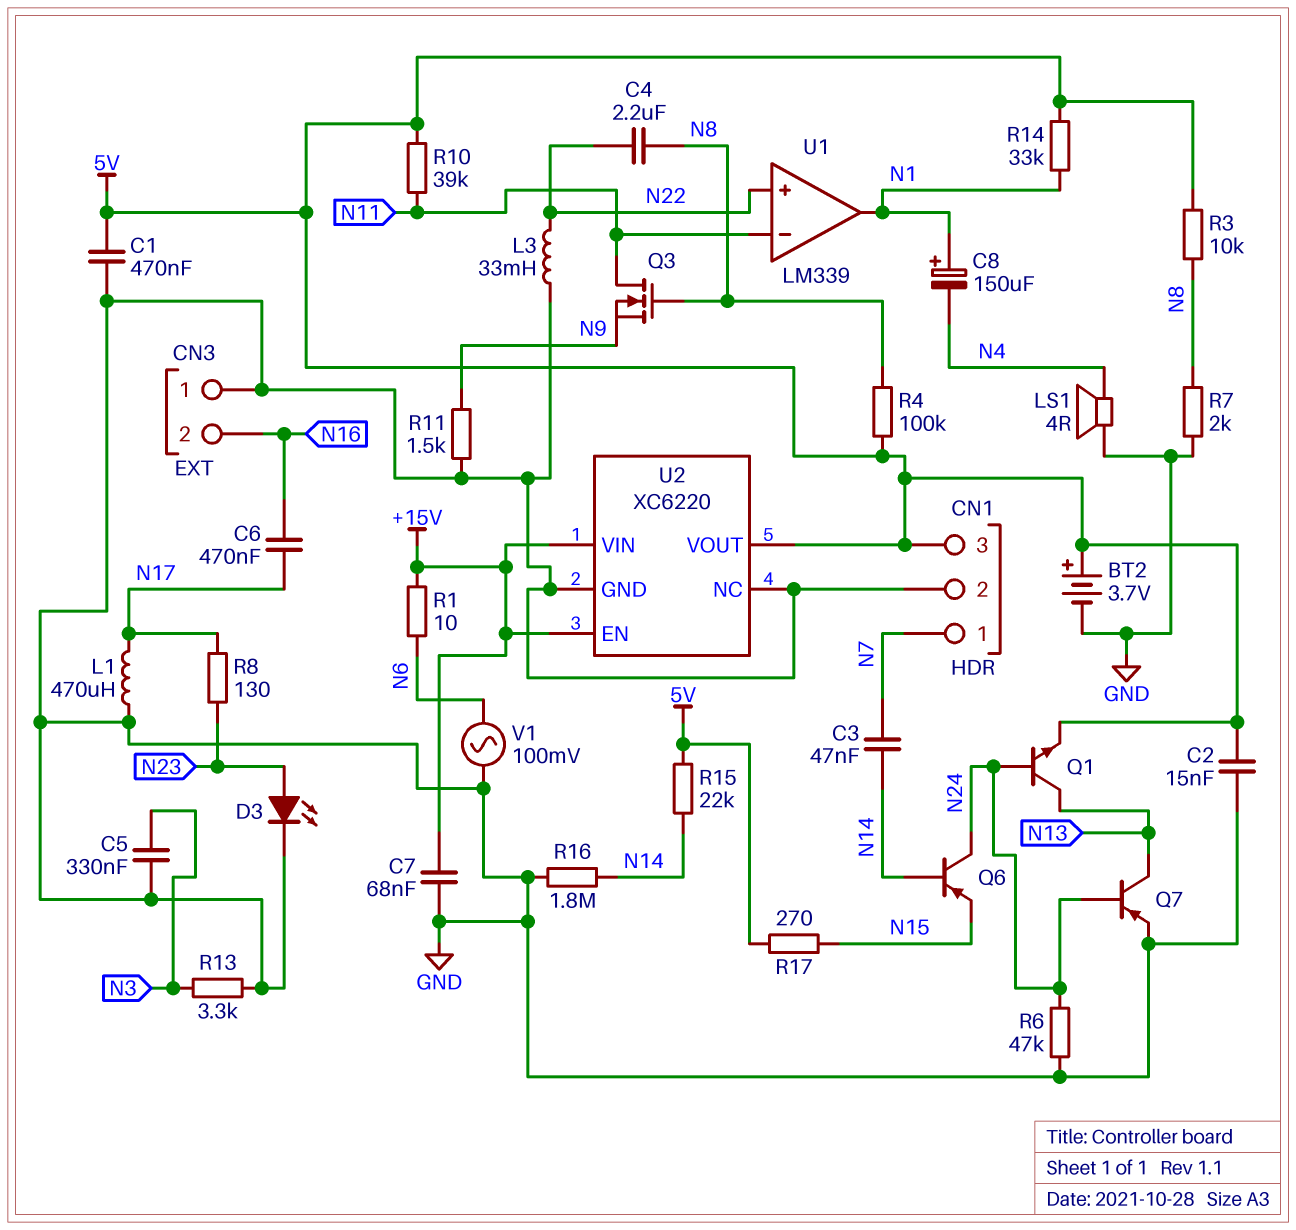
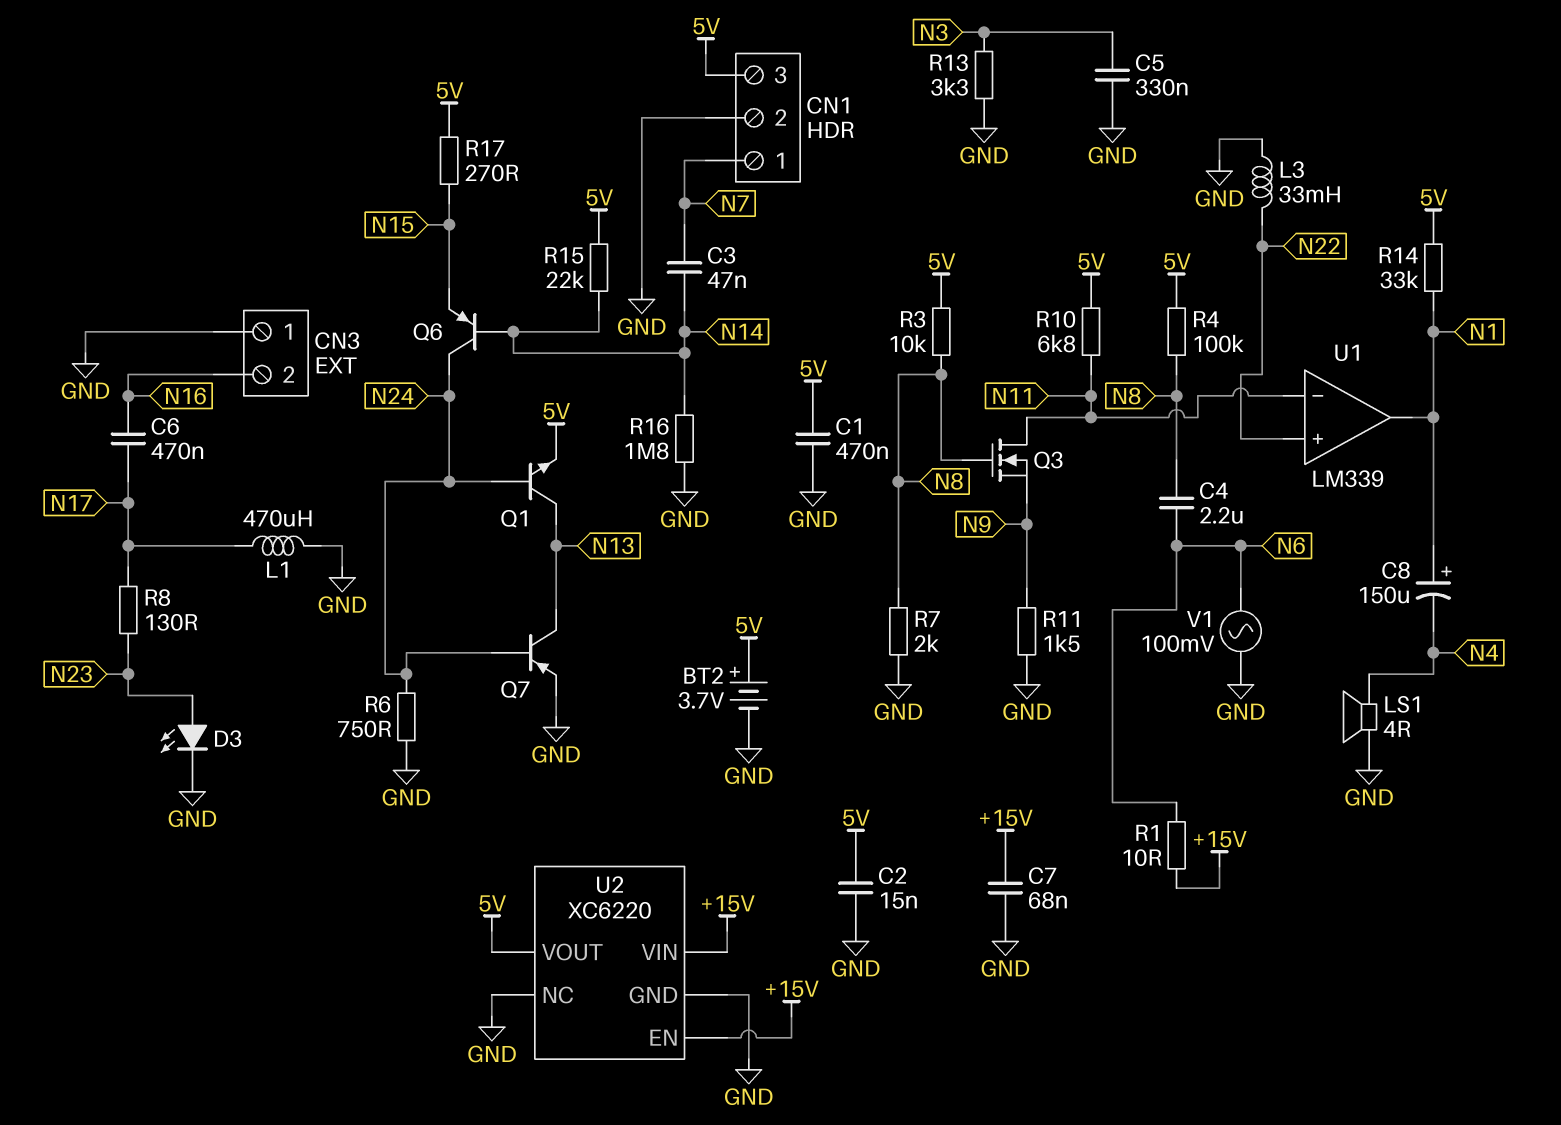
C4: 2.2uF (N8, N22) -> 2.2uF (N6, N8)
R6: 47k (GND, N24) -> 750 (GND, N24)
R10: 39k (5V, N11) -> 6.8k (5V, N11)

